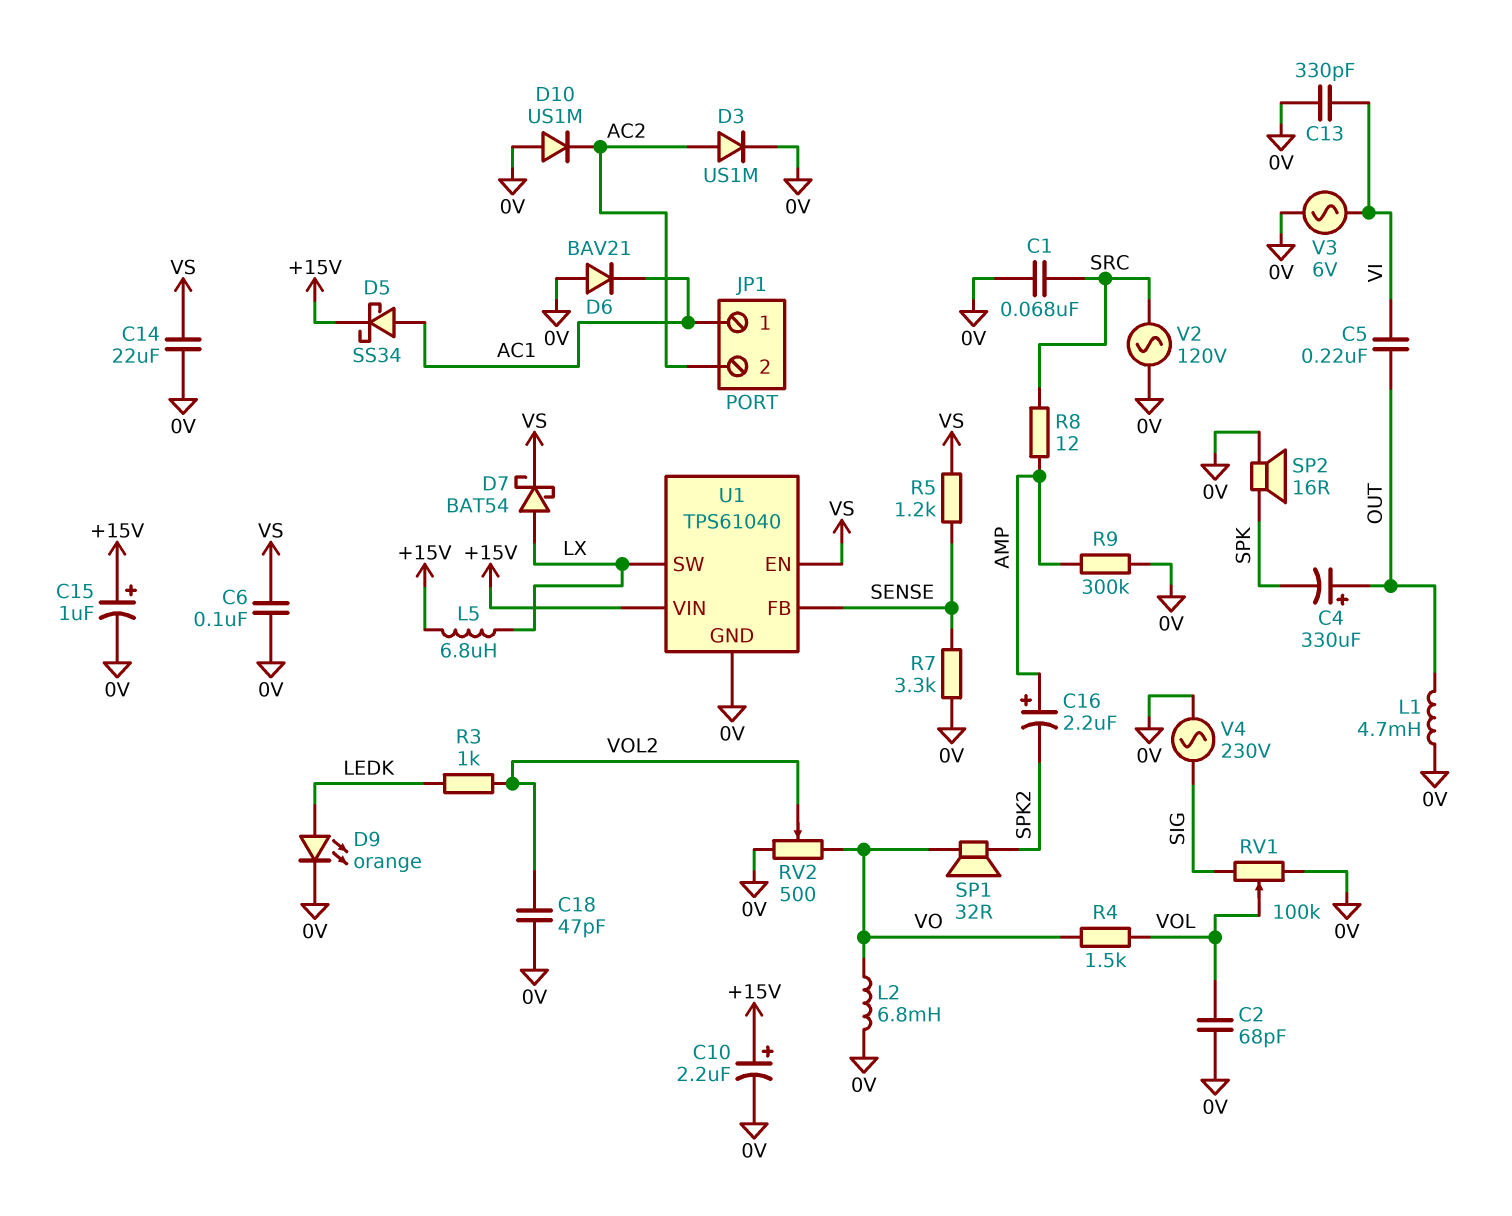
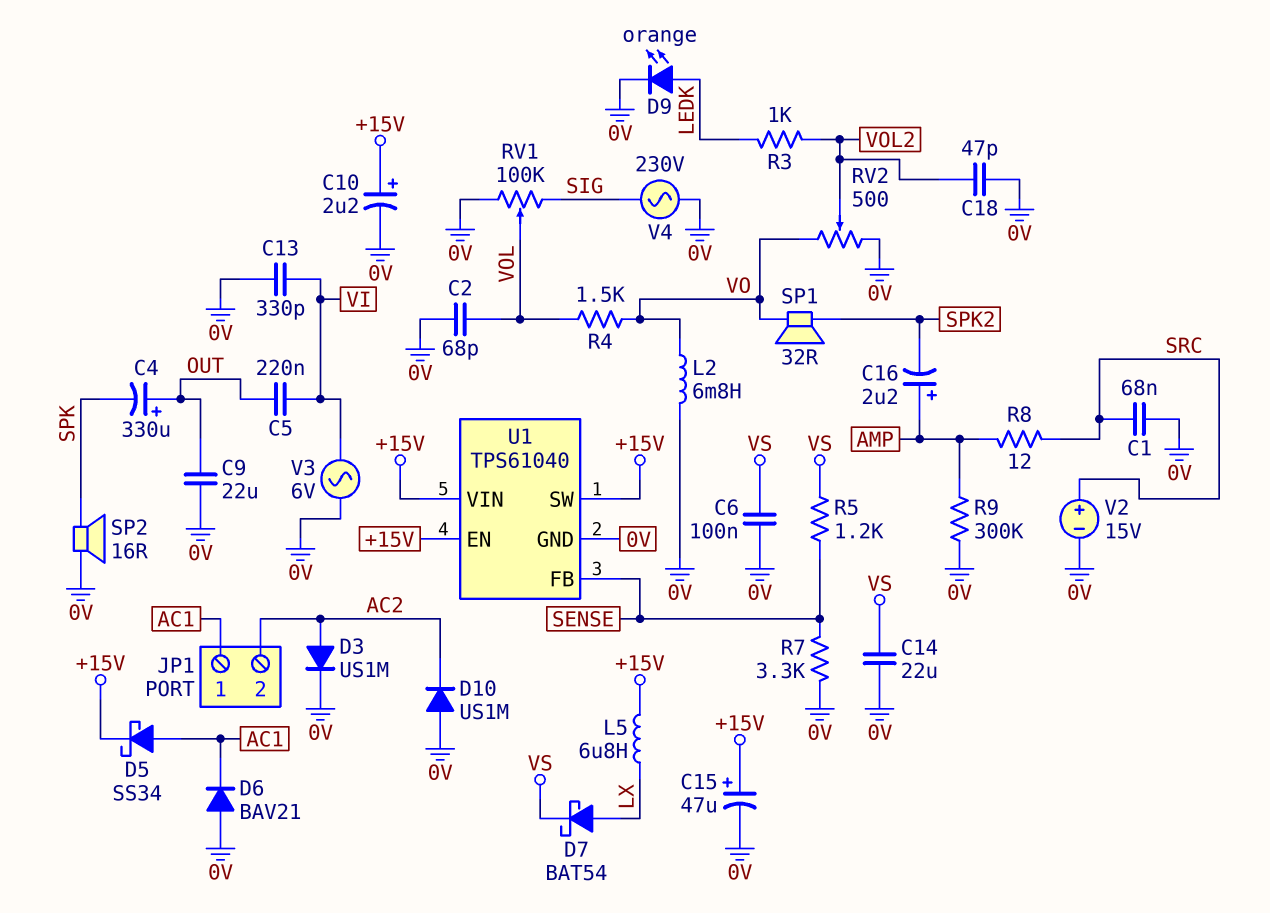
C9: none -> 22uF (0V, OUT)
C15: 1uF (plus +15V, minus 0V) -> 47uF (plus +15V, minus 0V)
L1: 4.7mH (0V, OUT) -> none
U1 pin EN: VS -> +15V
U1 pin SW: LX -> +15V
V2: AC 120V (0V, SRC) -> 15V (plus SRC, minus 0V)

